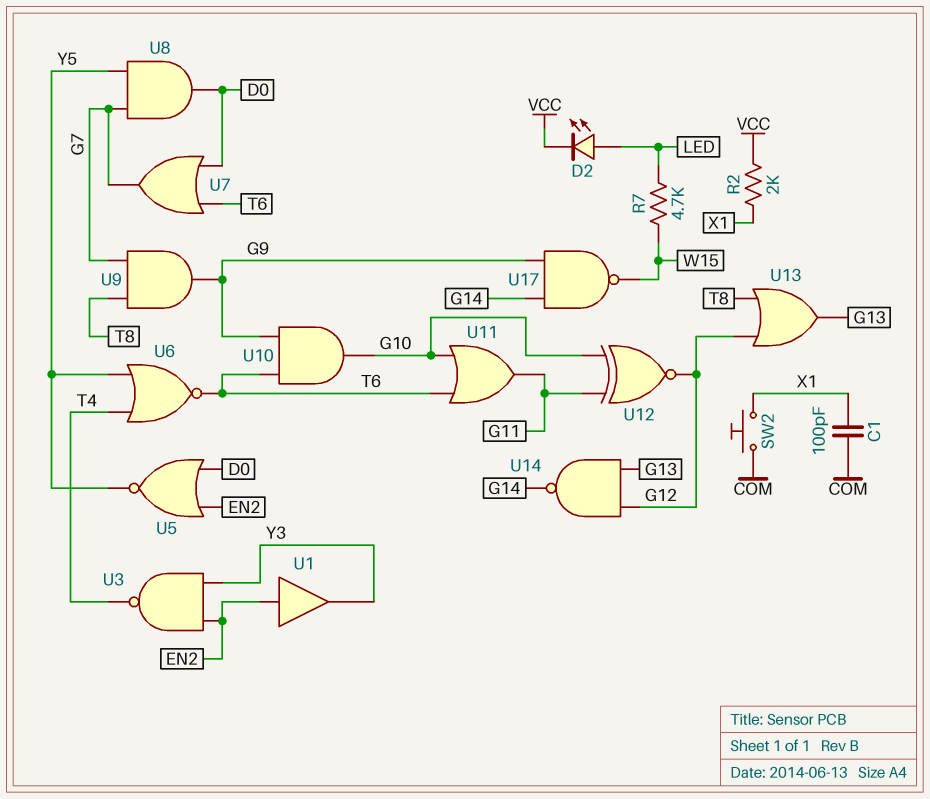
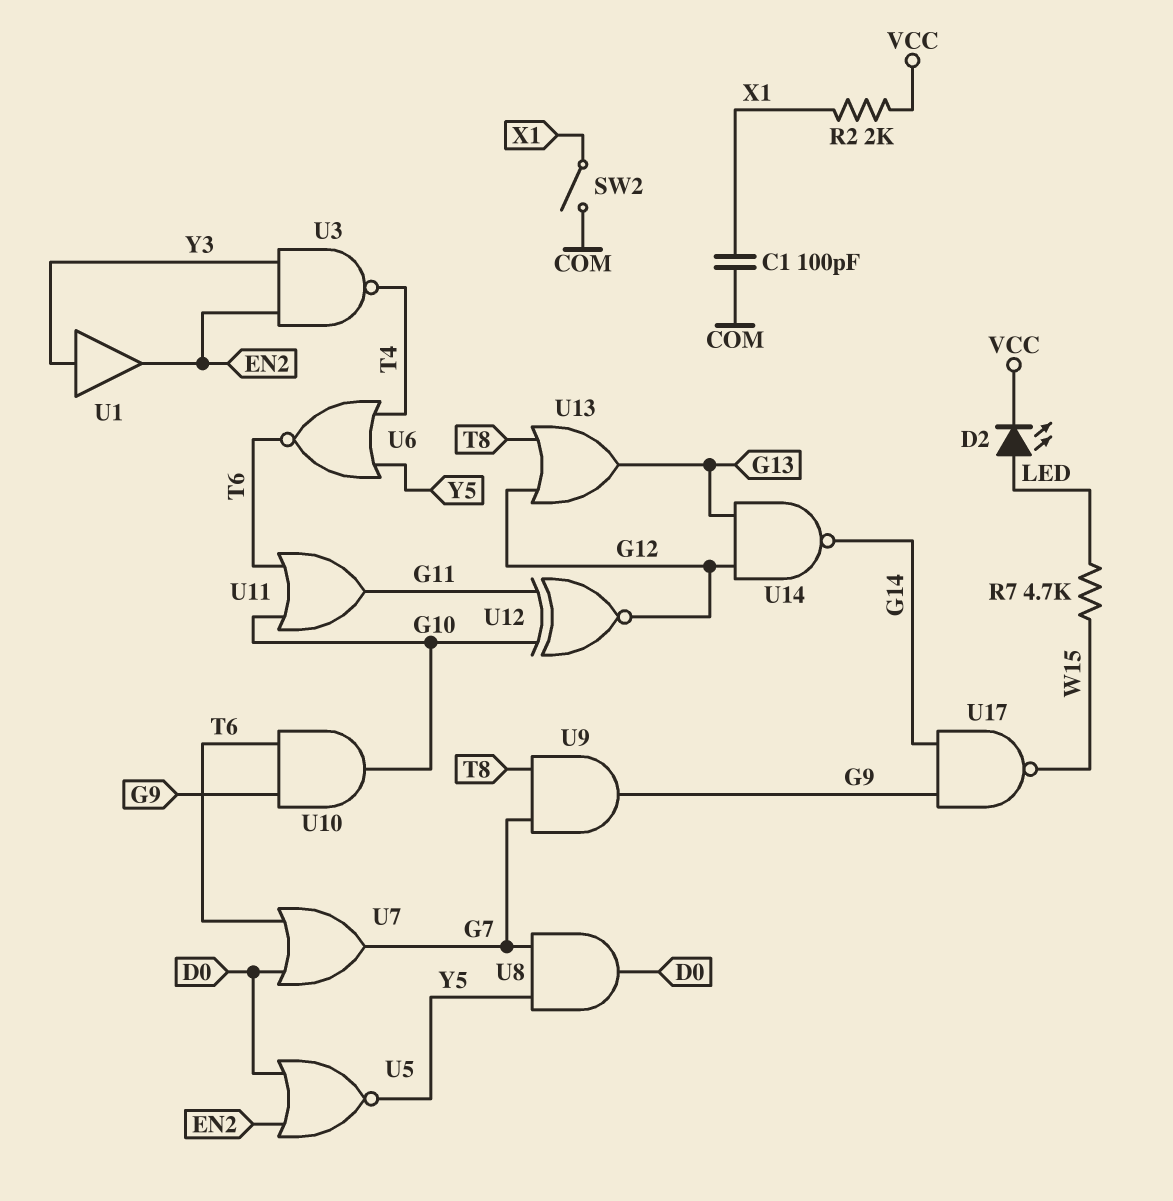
SW2: button (COM, X1) -> switch (COM, X1)
U1: buffer (in EN2, out Y3) -> buffer (in Y3, out EN2)

